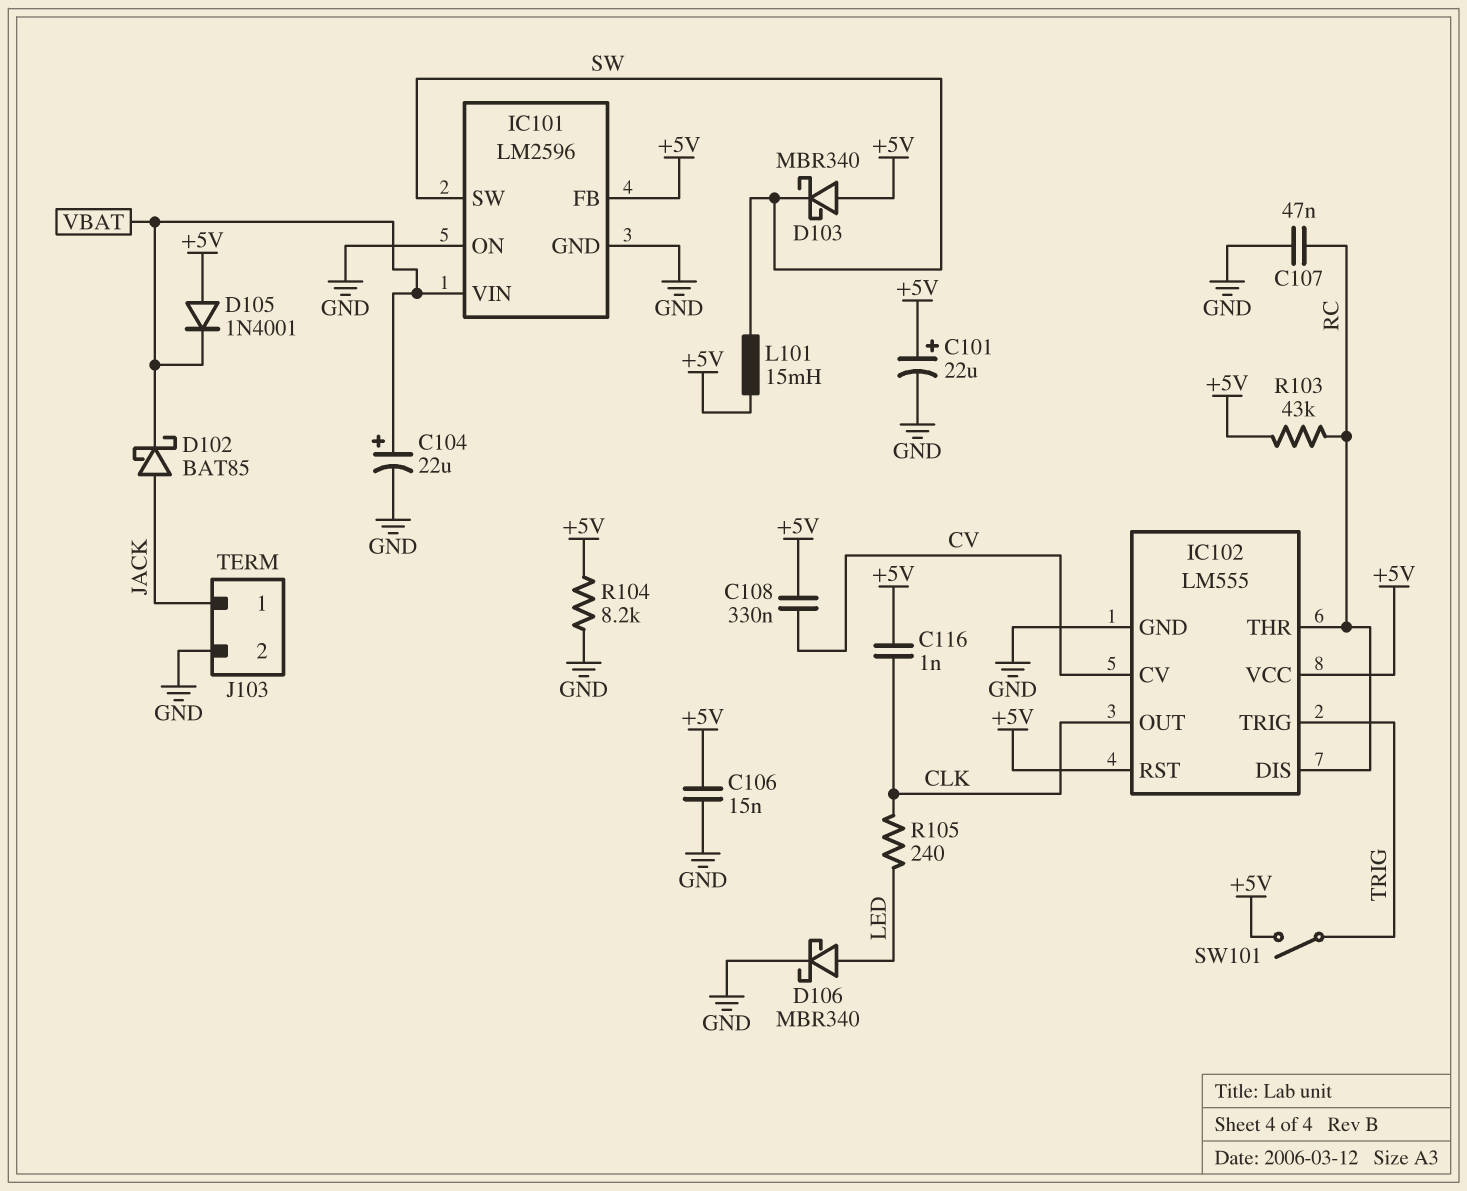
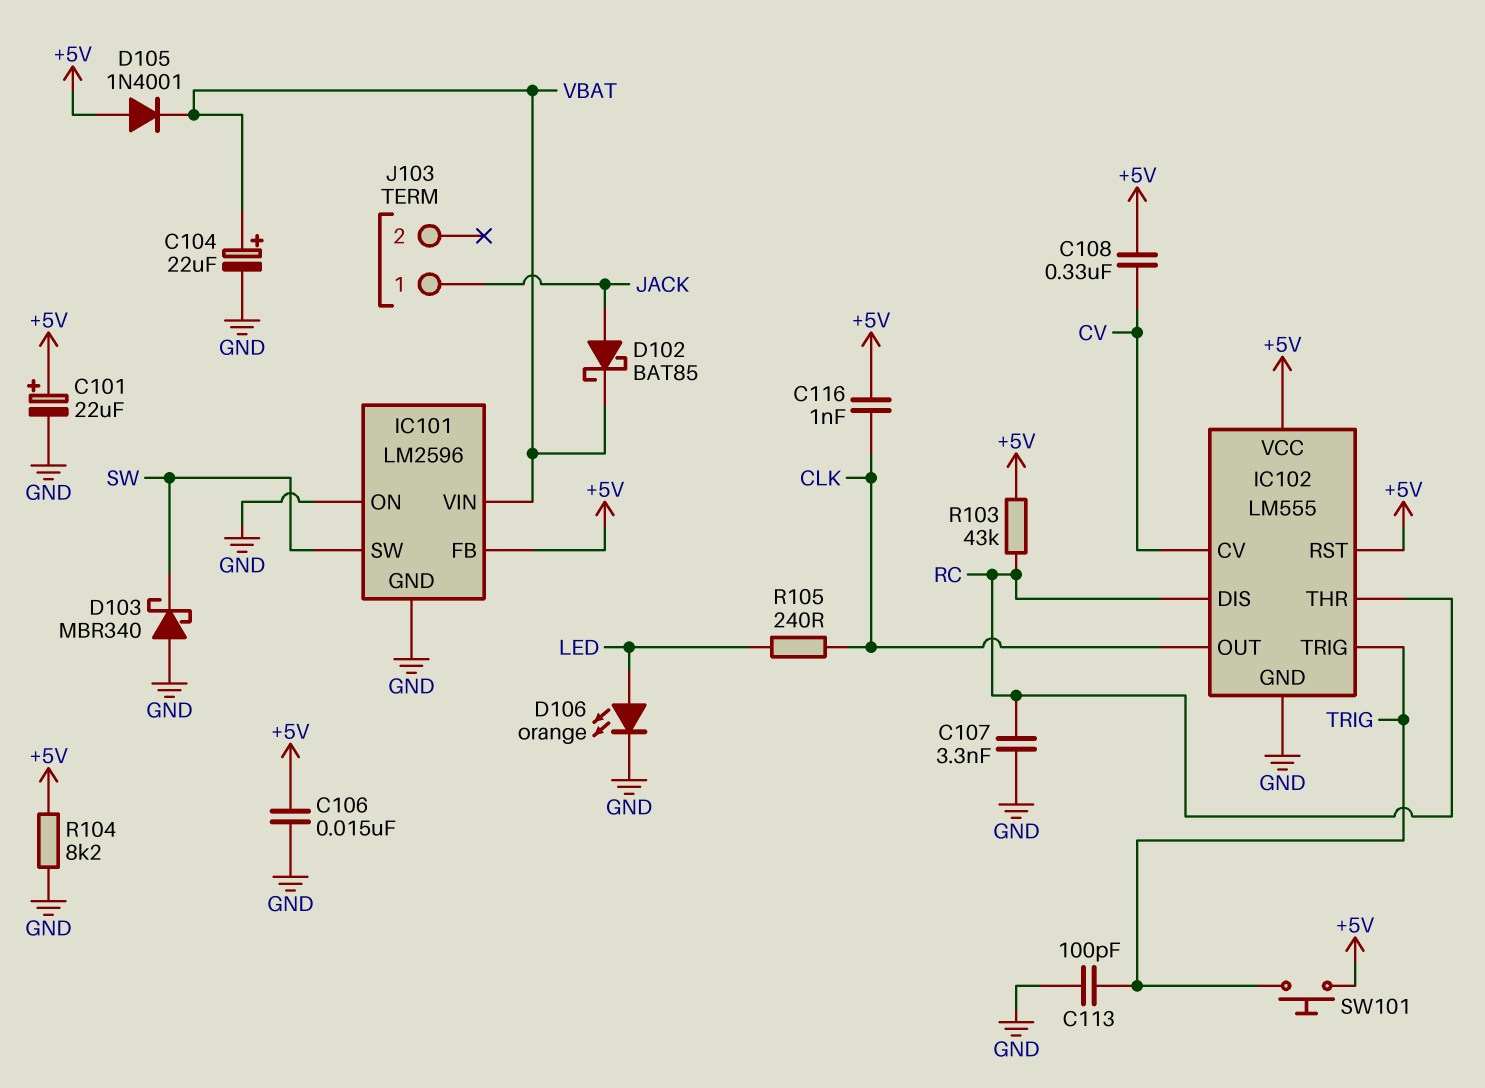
C107: 47nF (GND, RC) -> 3.3nF (GND, RC)
C113: none -> 100pF (GND, TRIG)
D103: schottky MBR340 (A +5V, K SW) -> schottky MBR340 (A GND, K SW)
D106: schottky MBR340 (A LED, K GND) -> LED orange (A LED, K GND)
J103 pin 2: GND -> none
L101: 15mH (+5V, SW) -> none
SW101: switch (+5V, TRIG) -> button (+5V, TRIG)

